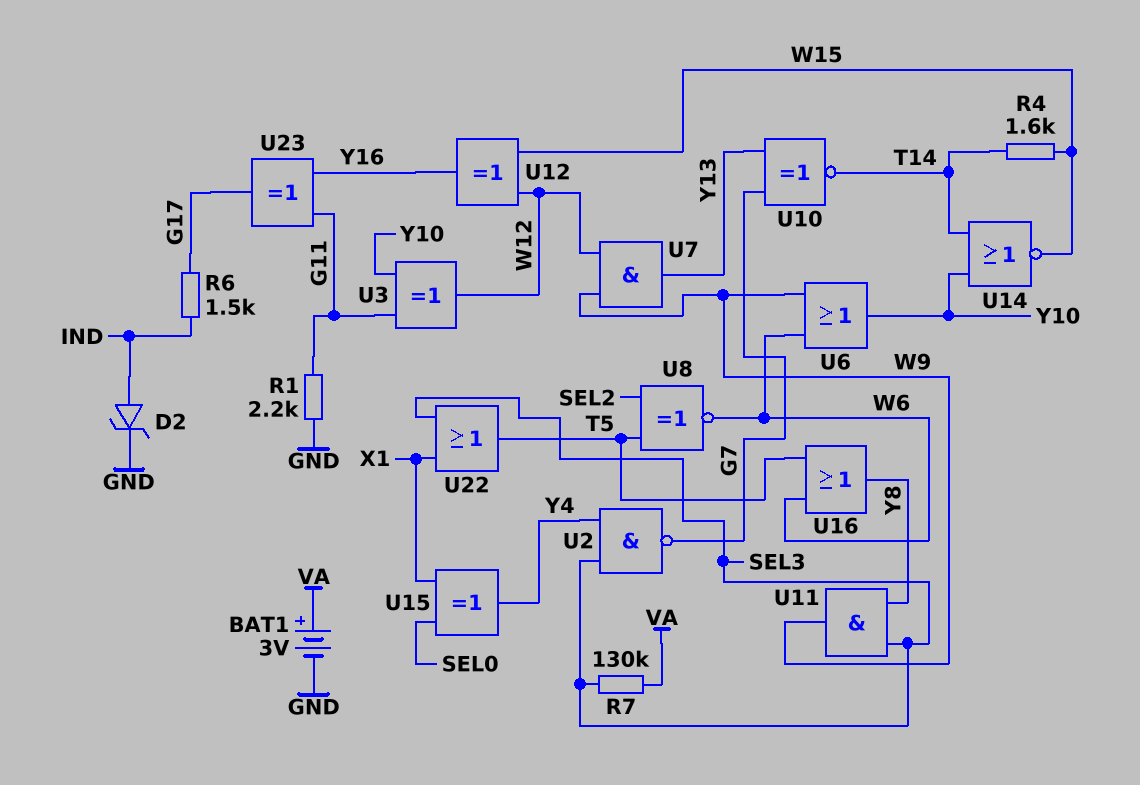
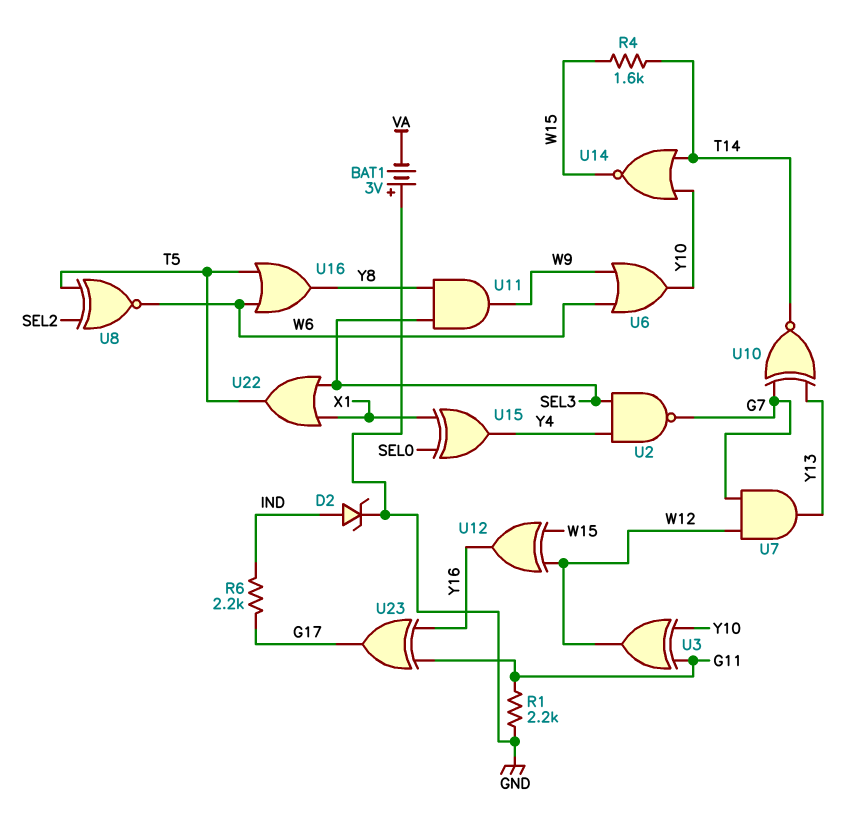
BAT1: 3V (plus VA, minus GND) -> 3V (plus GND, minus VA)
R6: 1.5k (G17, IND) -> 2.2k (G17, IND)
R7: 130k (SEL3, VA) -> none
U7: AND (in W9, in W12, out Y13) -> AND (in G7, in W12, out Y13)

